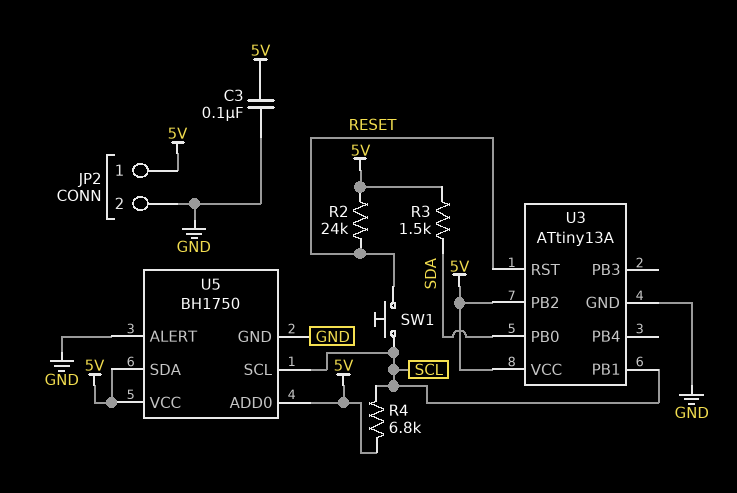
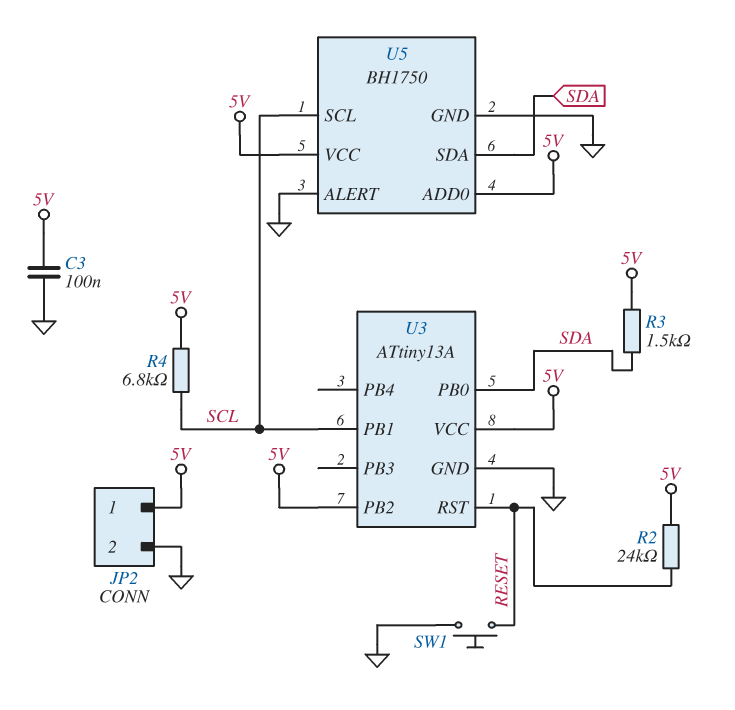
SW1: button (RESET, SCL) -> button (GND, RESET)
U5 pin SDA: 5V -> SDA

